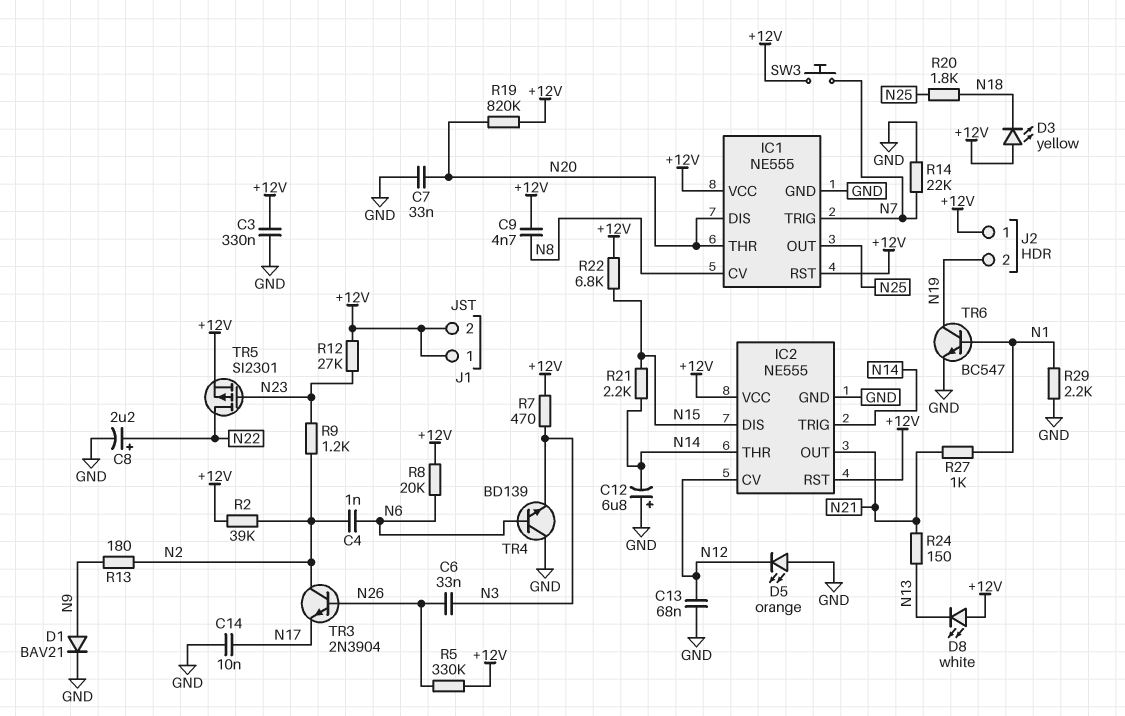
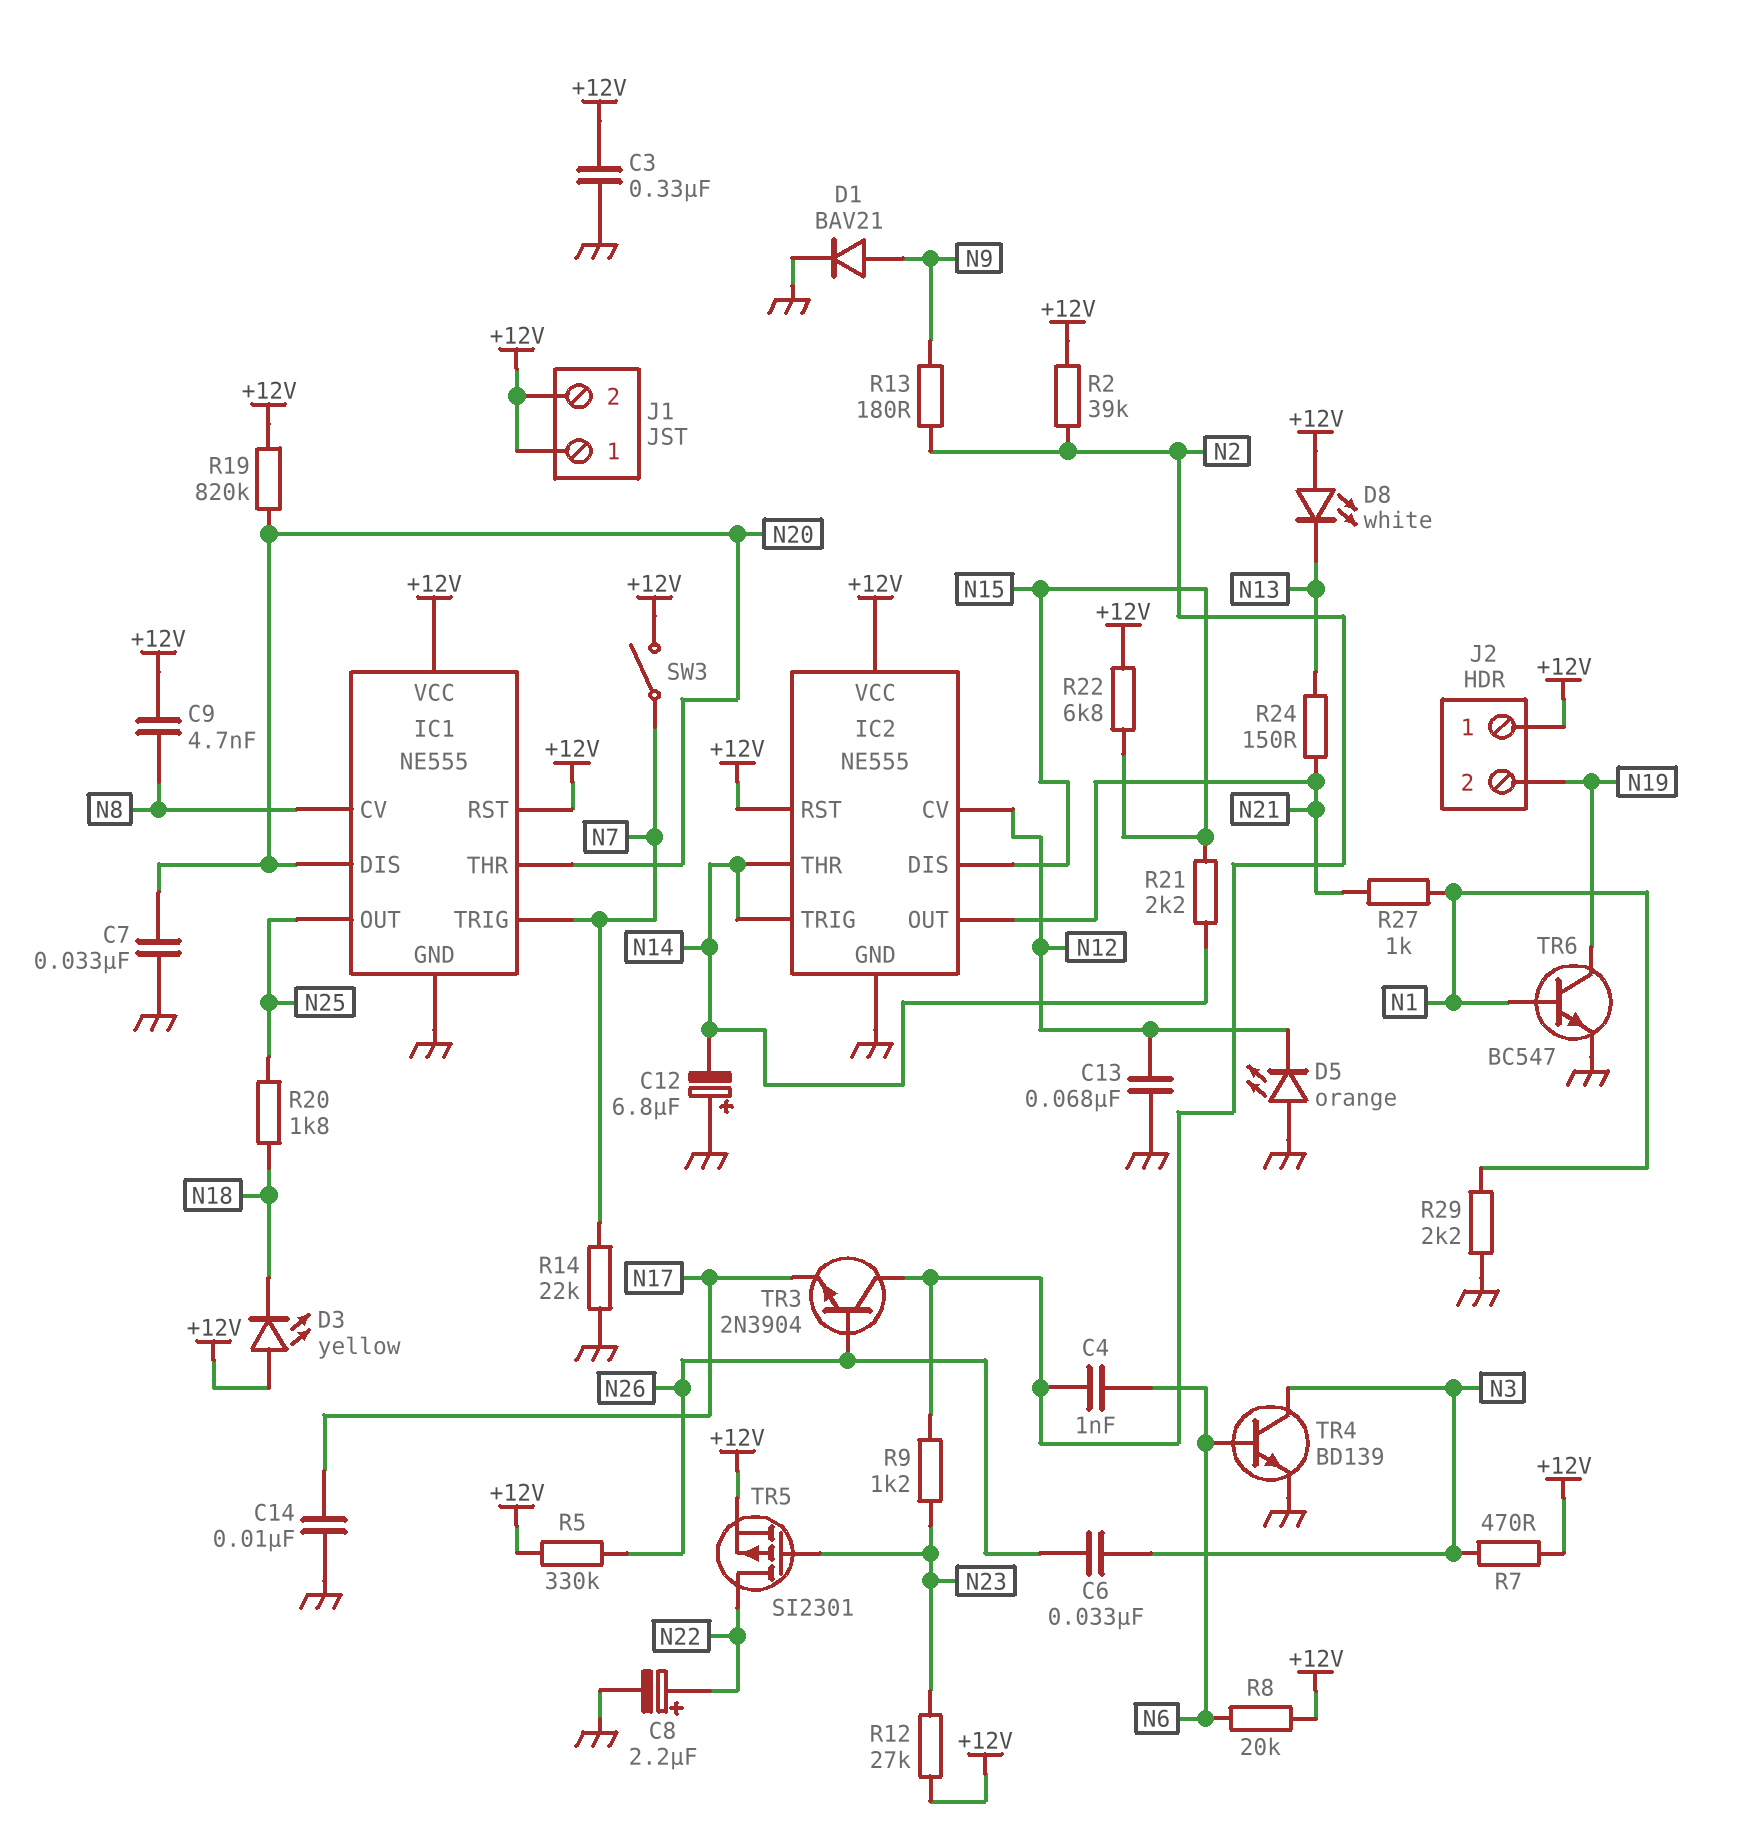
SW3: button (+12V, N7) -> switch (+12V, N7)
TR4: NPN BD139 (B N6, C GND, E N3) -> NPN BD139 (B N6, C N3, E GND)

